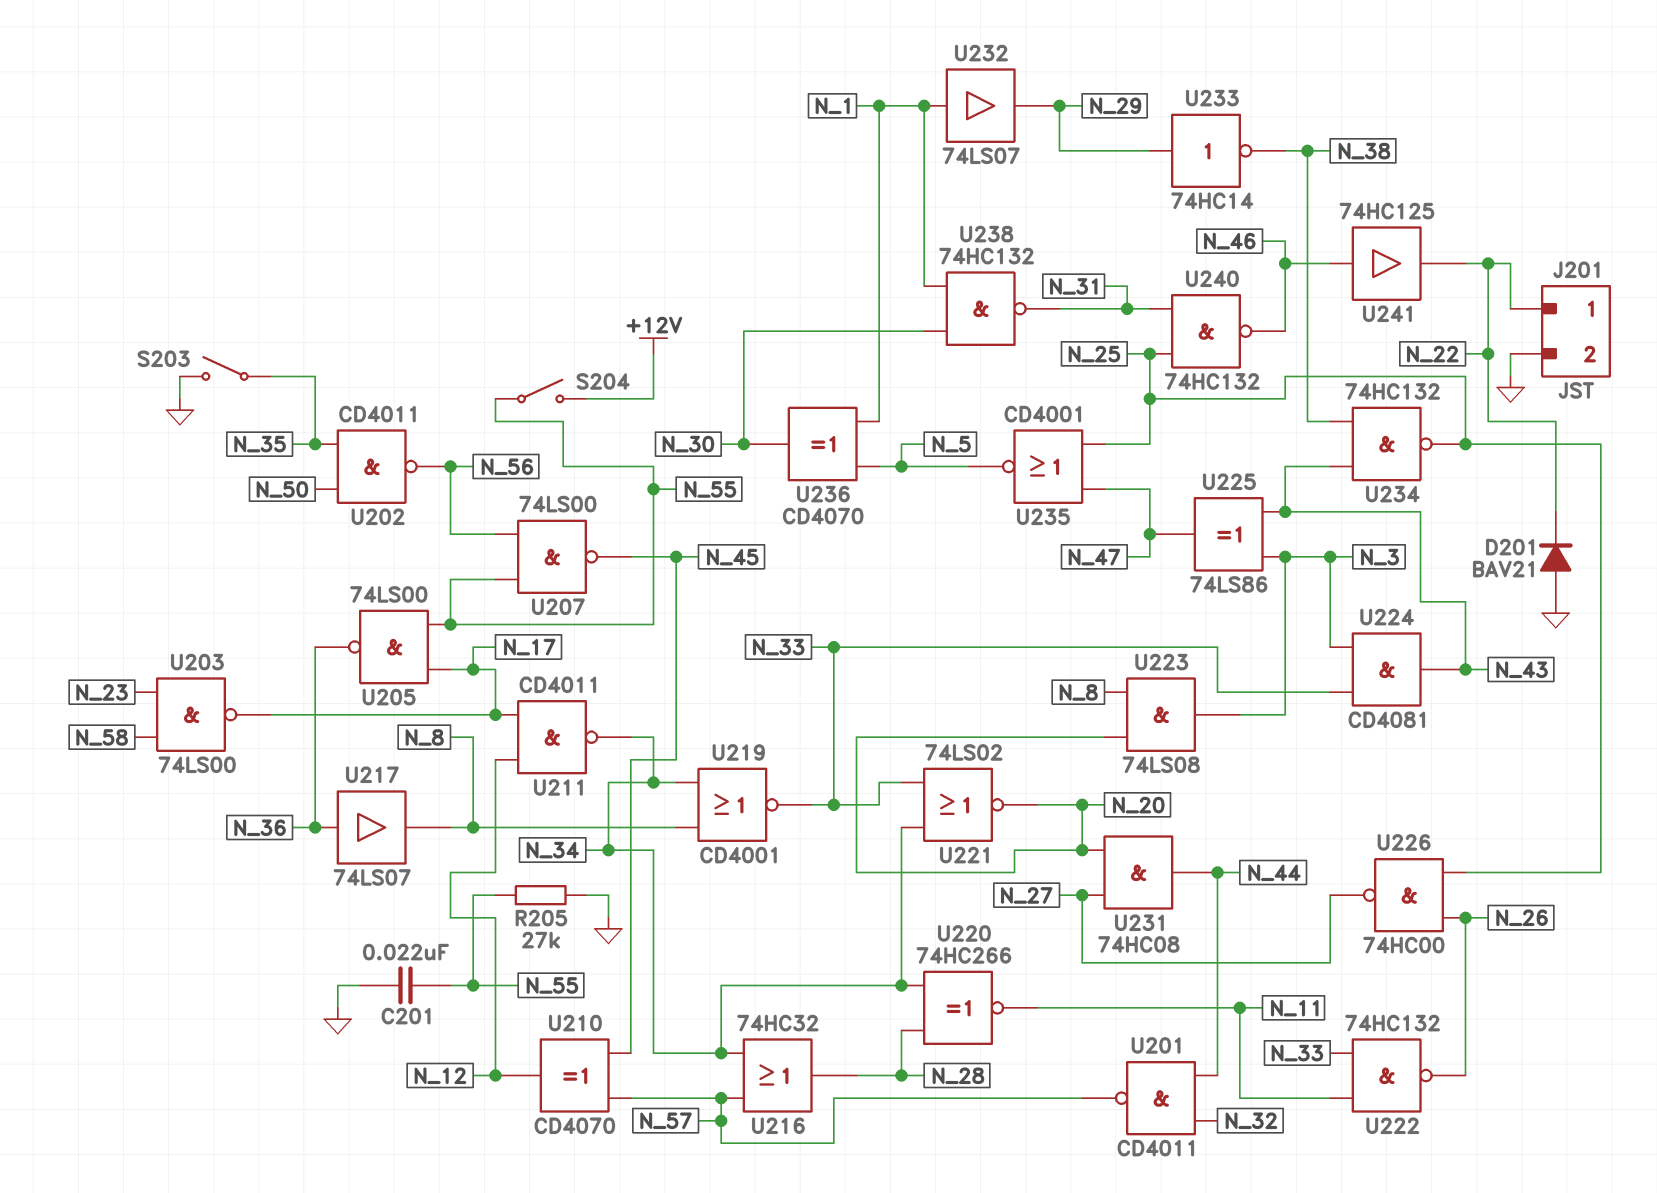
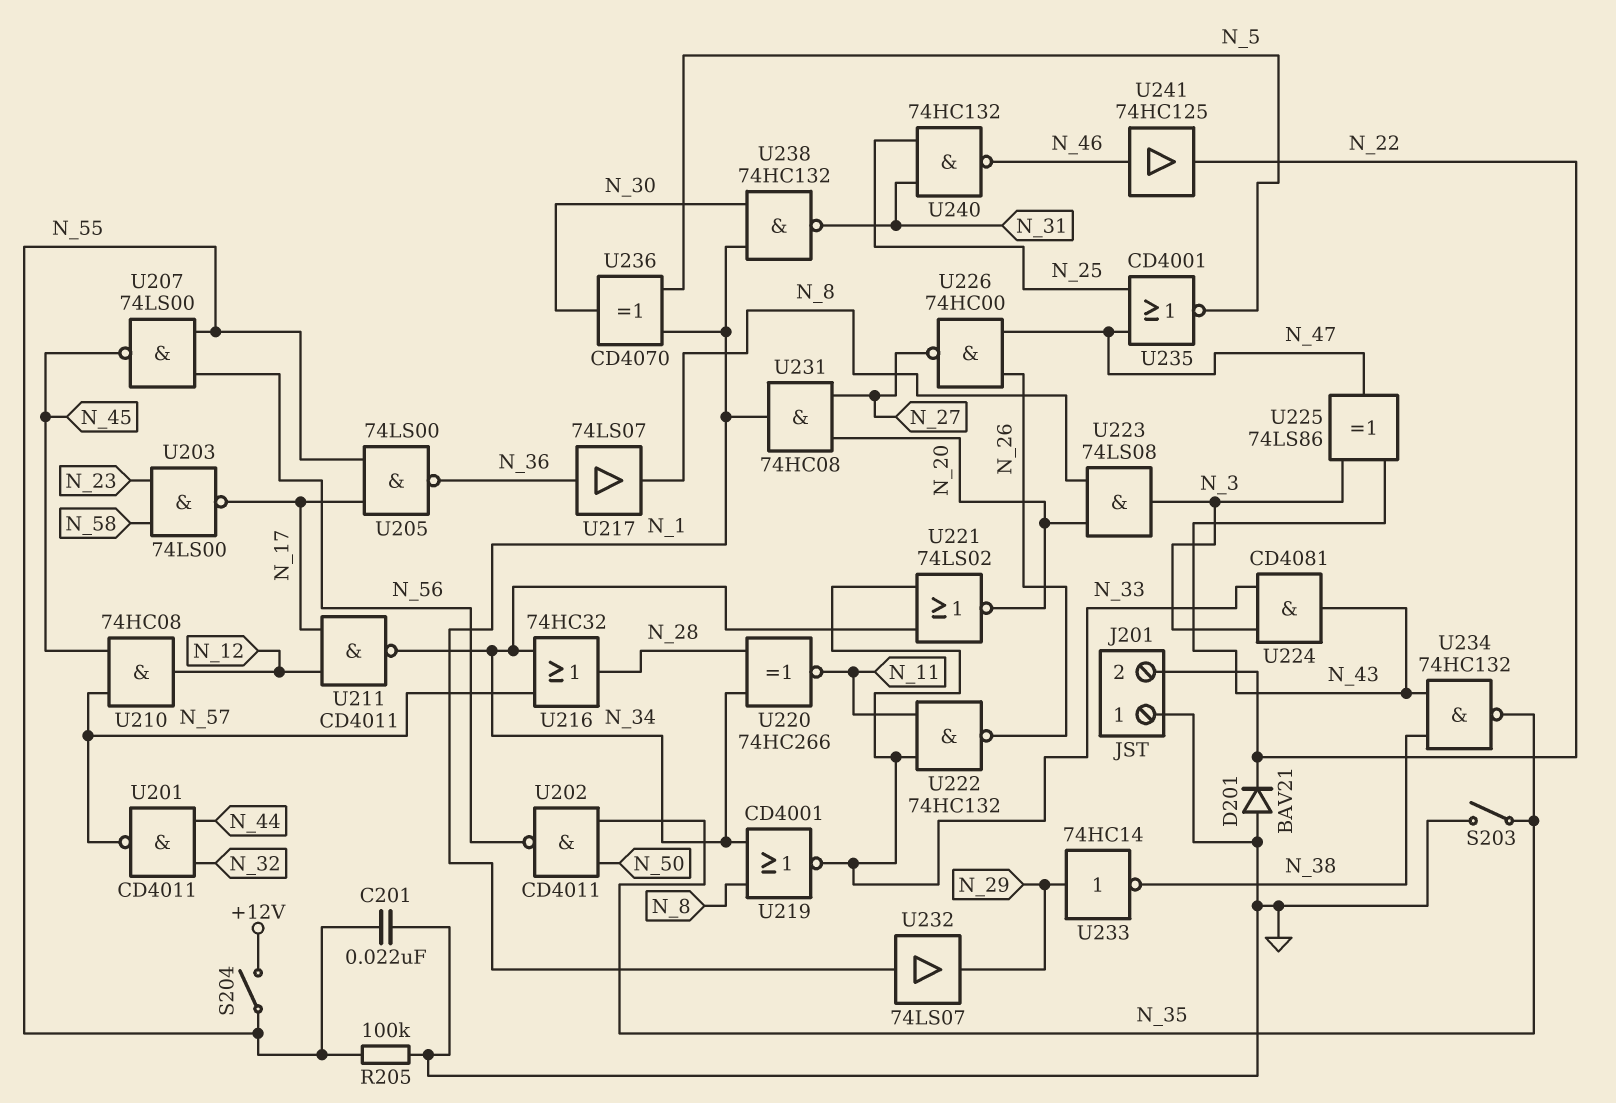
J201 pin 1: N_22 -> GND
J201 pin 2: GND -> N_22
R205: 27k (GND, N_55) -> 100k (GND, N_55)
U210: XOR CD4070 (in N_45, in N_57, out N_12) -> AND 74HC08 (in N_45, in N_57, out N_12)
U226: NAND 74HC00 (in N_25, in N_26, out N_27) -> NAND 74HC00 (in N_26, in N_47, out N_27)
U231: AND 74HC08 (in N_20, in N_27, out N_44) -> AND 74HC08 (in N_20, in N_27, out N_1)
U234: NAND 74HC132 (in N_38, in N_43, out N_25) -> NAND 74HC132 (in N_38, in N_43, out N_35)

